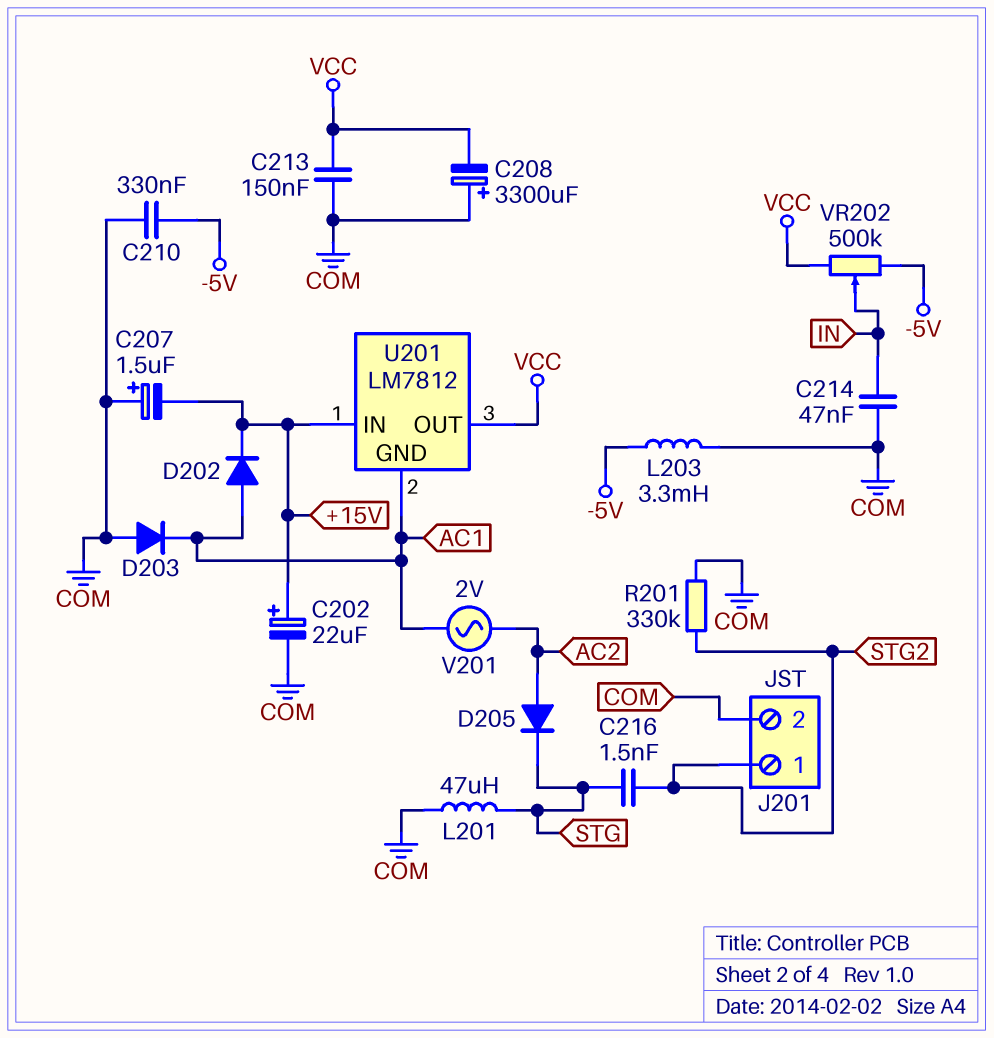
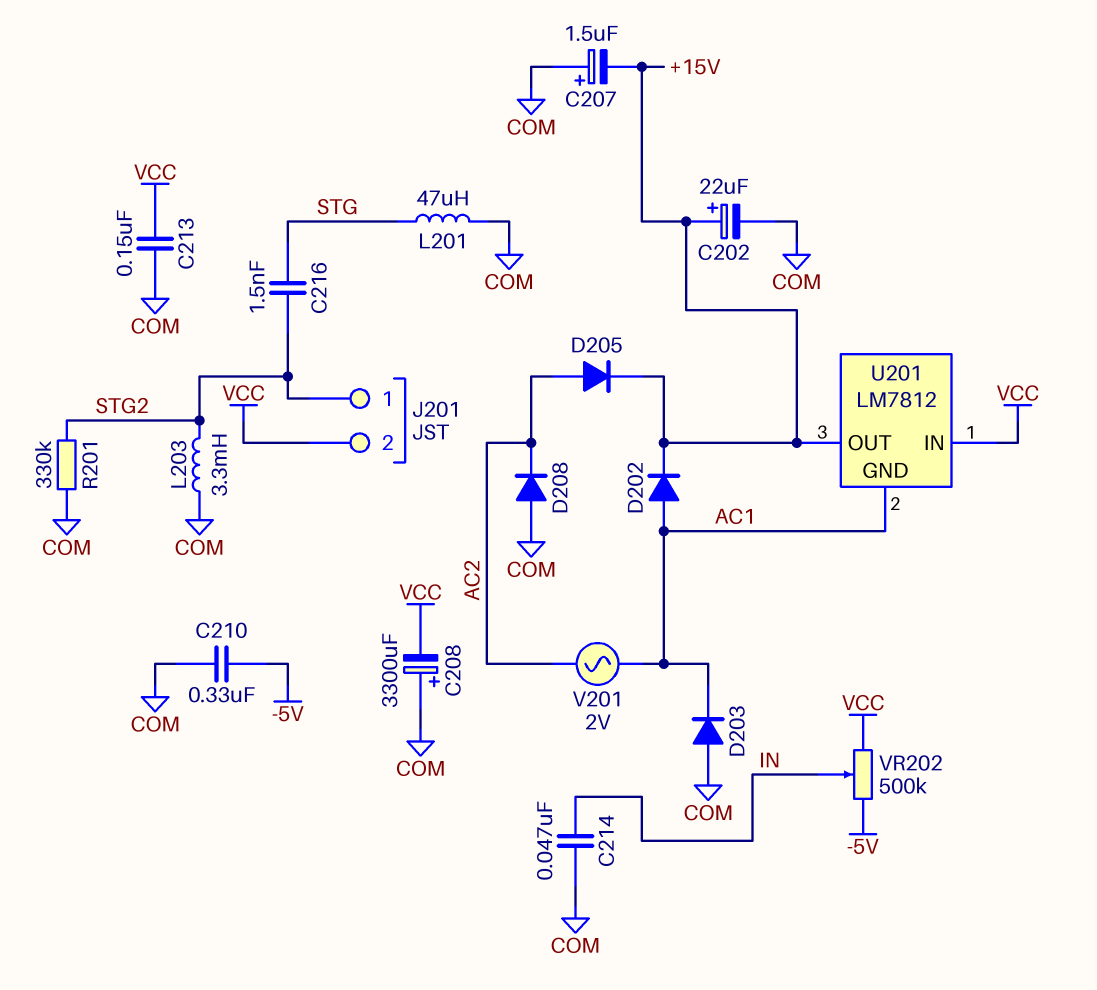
D205: diode (A AC2, K STG) -> diode (A AC2, K +15V)
D208: none -> diode (A COM, K AC2)
J201 pin 2: COM -> VCC
L203: 3.3mH (-5V, COM) -> 3.3mH (COM, STG2)
U201 pin IN: +15V -> VCC
U201 pin OUT: VCC -> +15V

